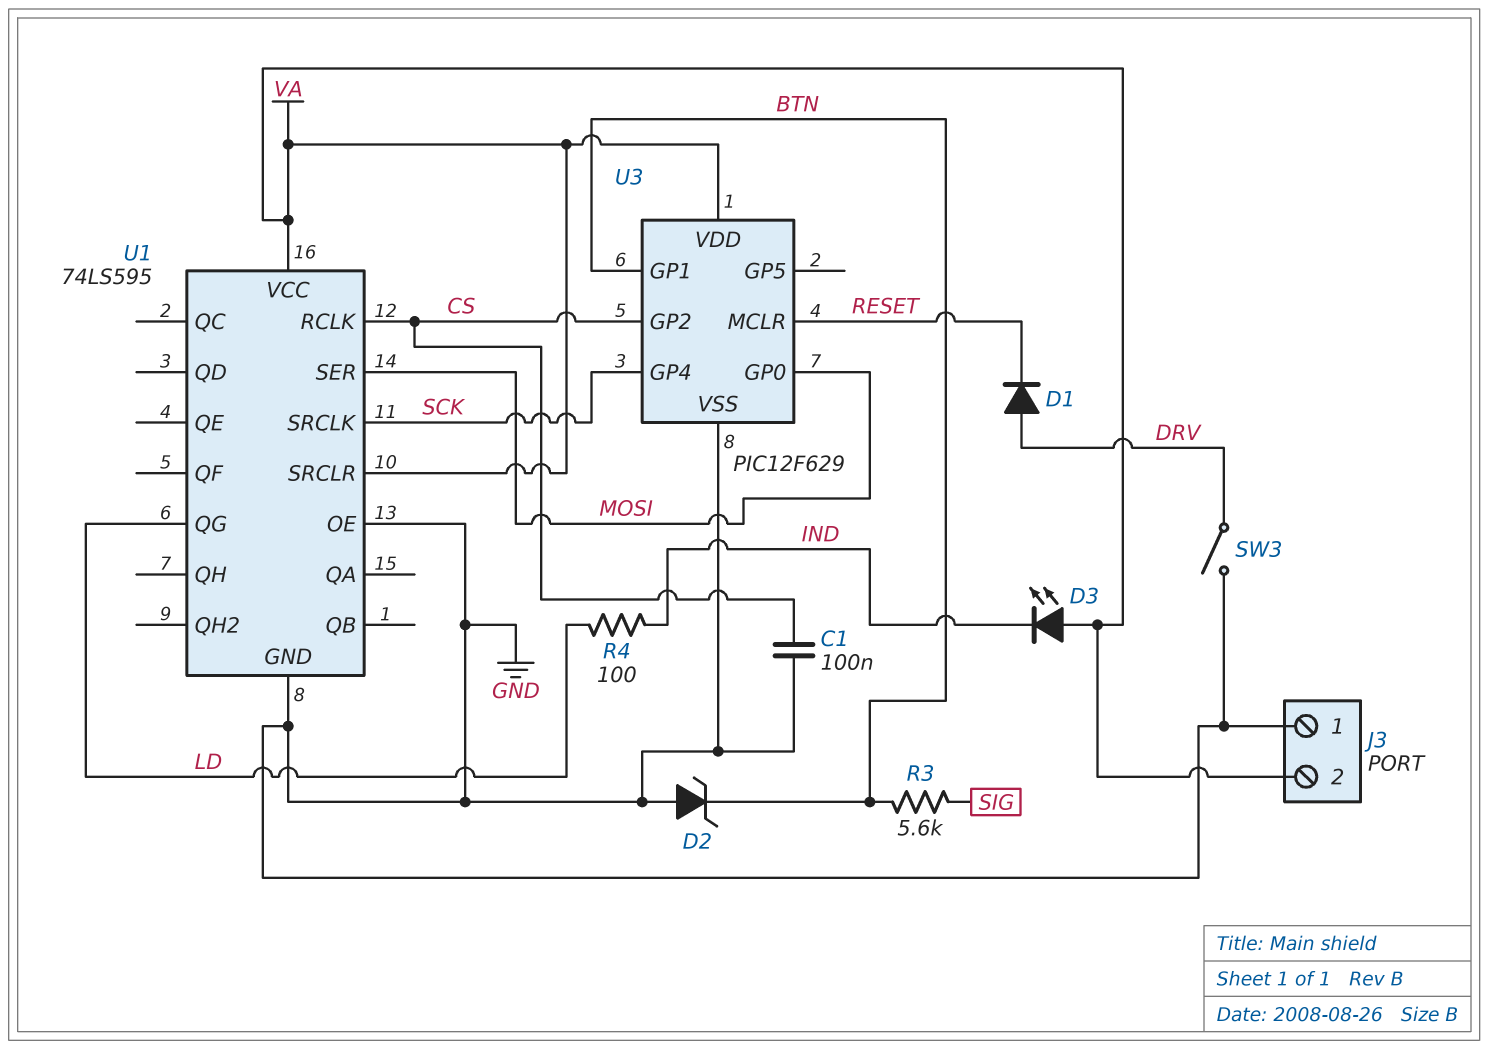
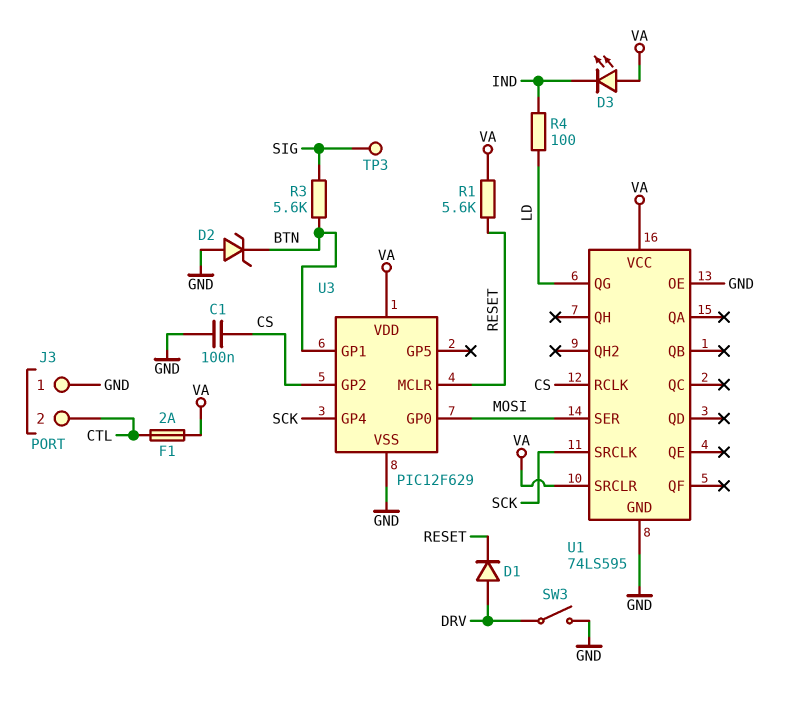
F1: none -> 2A (CTL, VA)
J3 pin 2: VA -> CTL
R1: none -> 5.6k (RESET, VA)
TP3: none -> test point (SIG)

